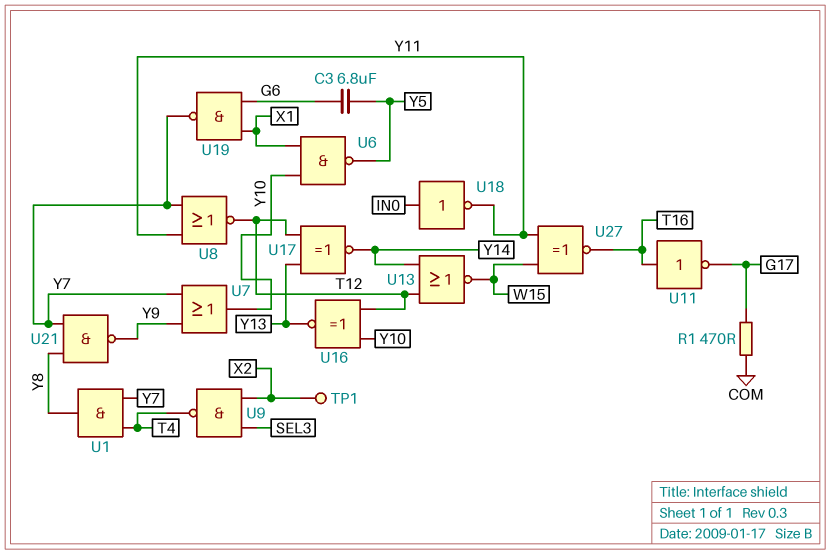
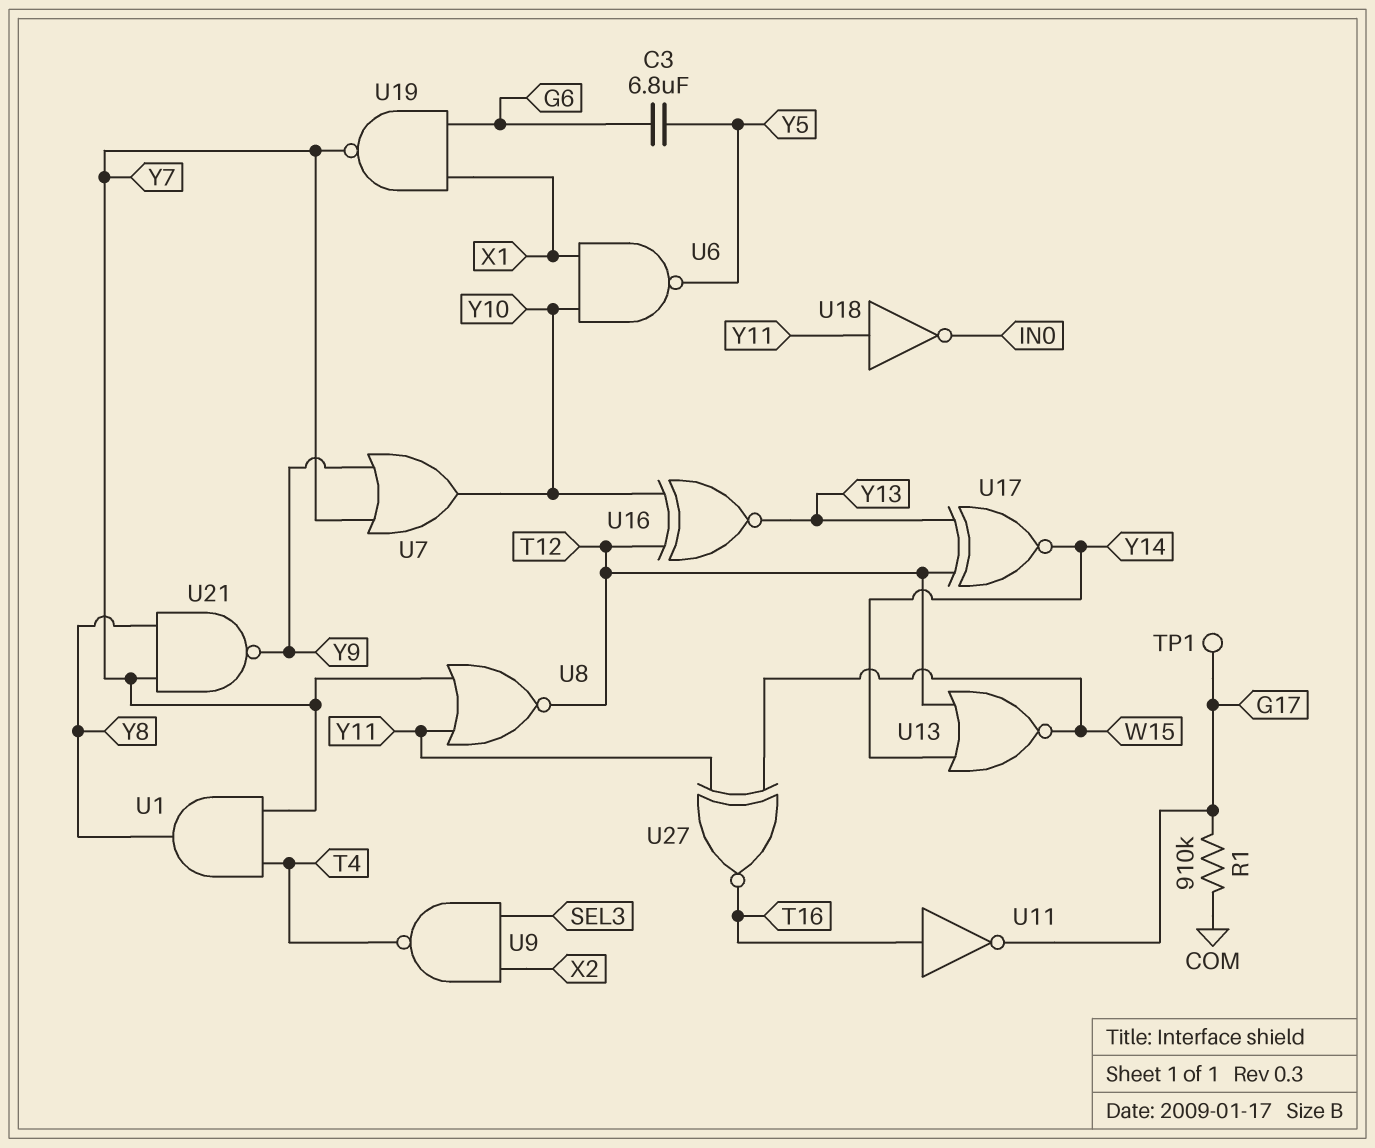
R1: 470 (COM, G17) -> 910k (COM, G17)
TP1: test point (X2) -> test point (G17)
U18: NOT (in IN0, out Y11) -> NOT (in Y11, out IN0)

